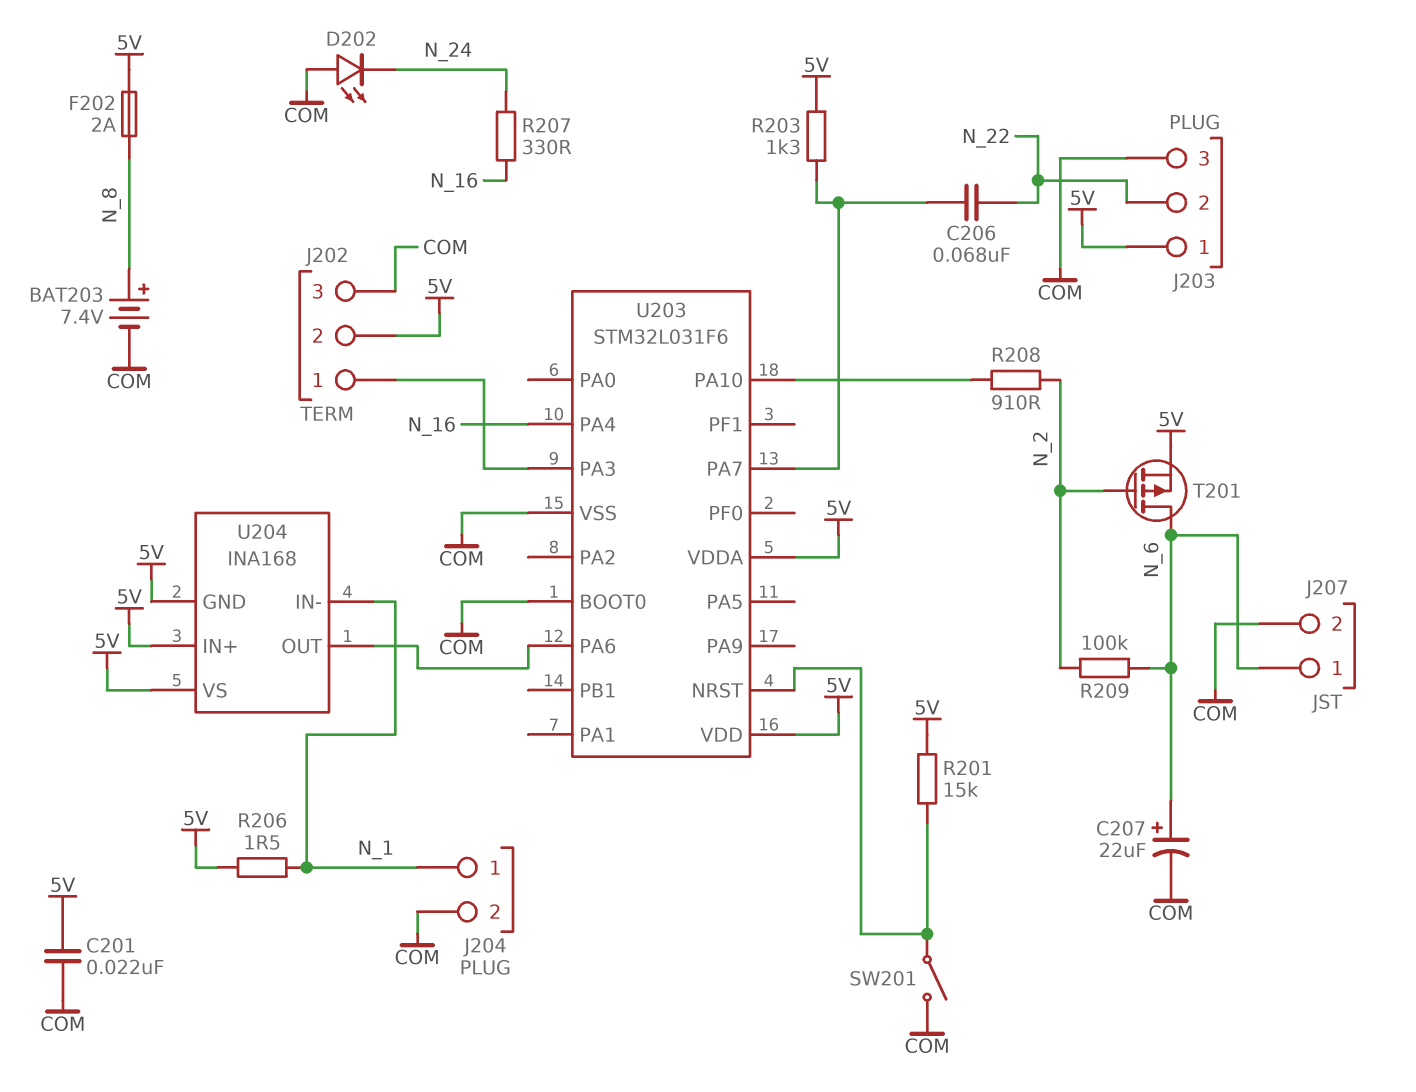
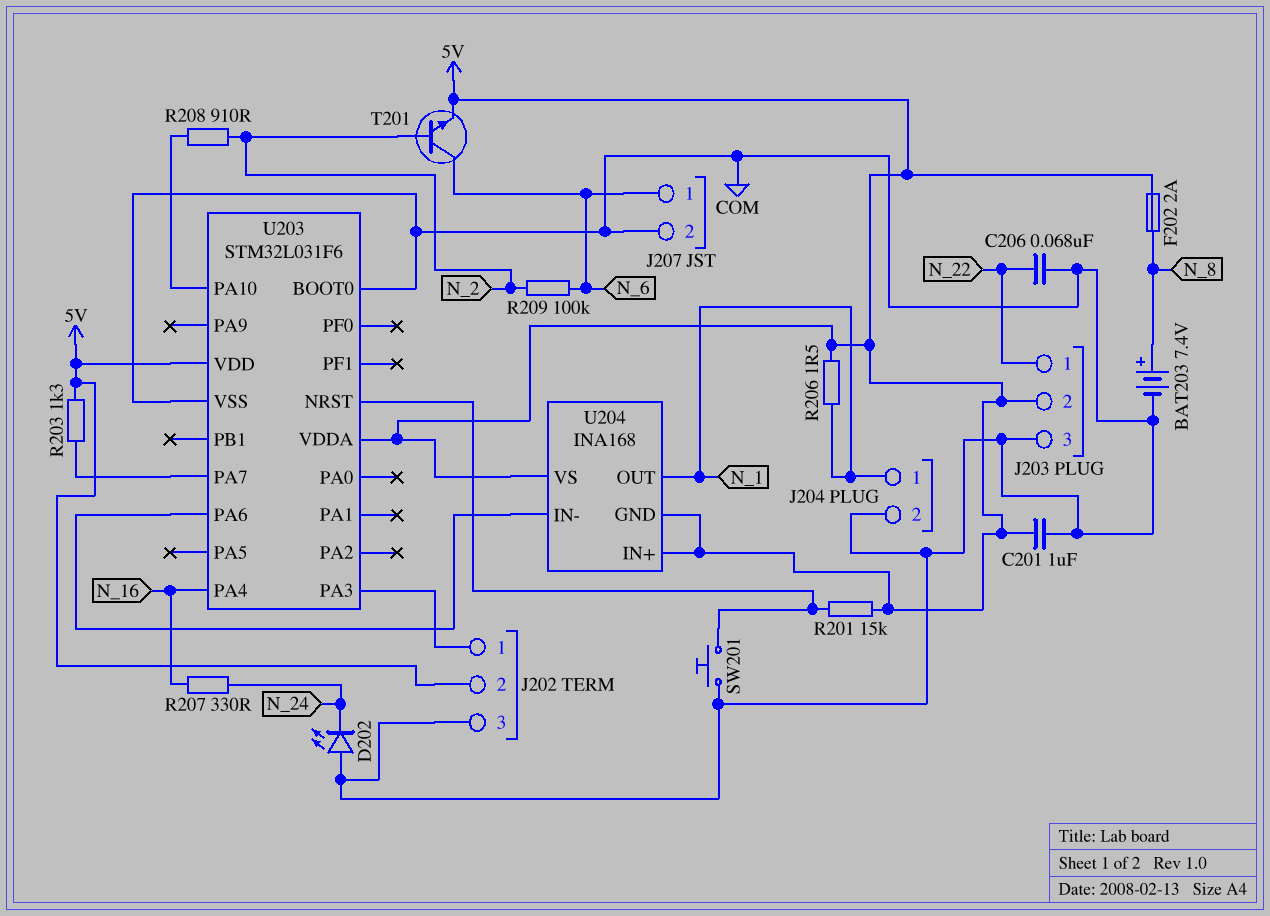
C201: 22nF (5V, COM) -> 1uF (5V, COM)
C206: 68nF (N_22, U203/PA7) -> 68nF (COM, N_22)
C207: 22uF (plus N_6, minus COM) -> none
J203 pin 1: 5V -> N_22
J203 pin 2: N_22 -> 5V
SW201: switch (COM, U203/NRST) -> button (COM, U203/NRST)
T201: PMOS (G N_2, D N_6, S 5V) -> NPN (B N_2, C N_6, E 5V)
U204 pin IN-: N_1 -> U203/PA6
U204 pin OUT: U203/PA6 -> N_1

